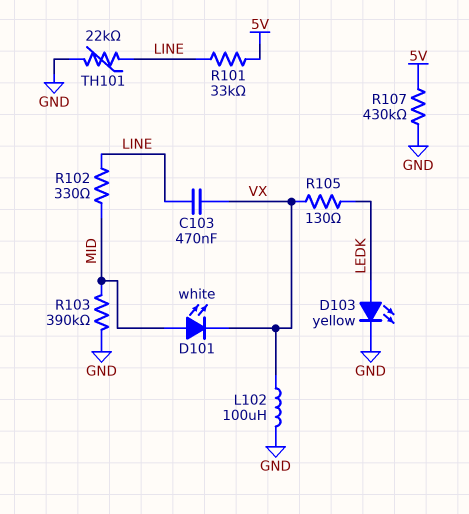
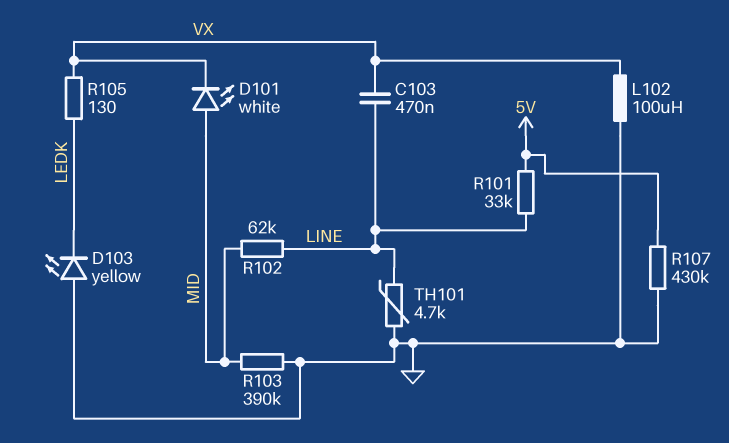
D103: LED yellow (A LEDK, K GND) -> LED yellow (A GND, K LEDK)
R102: 330 (LINE, MID) -> 62k (LINE, MID)
TH101: 22k (GND, LINE) -> 4.7k (GND, LINE)

